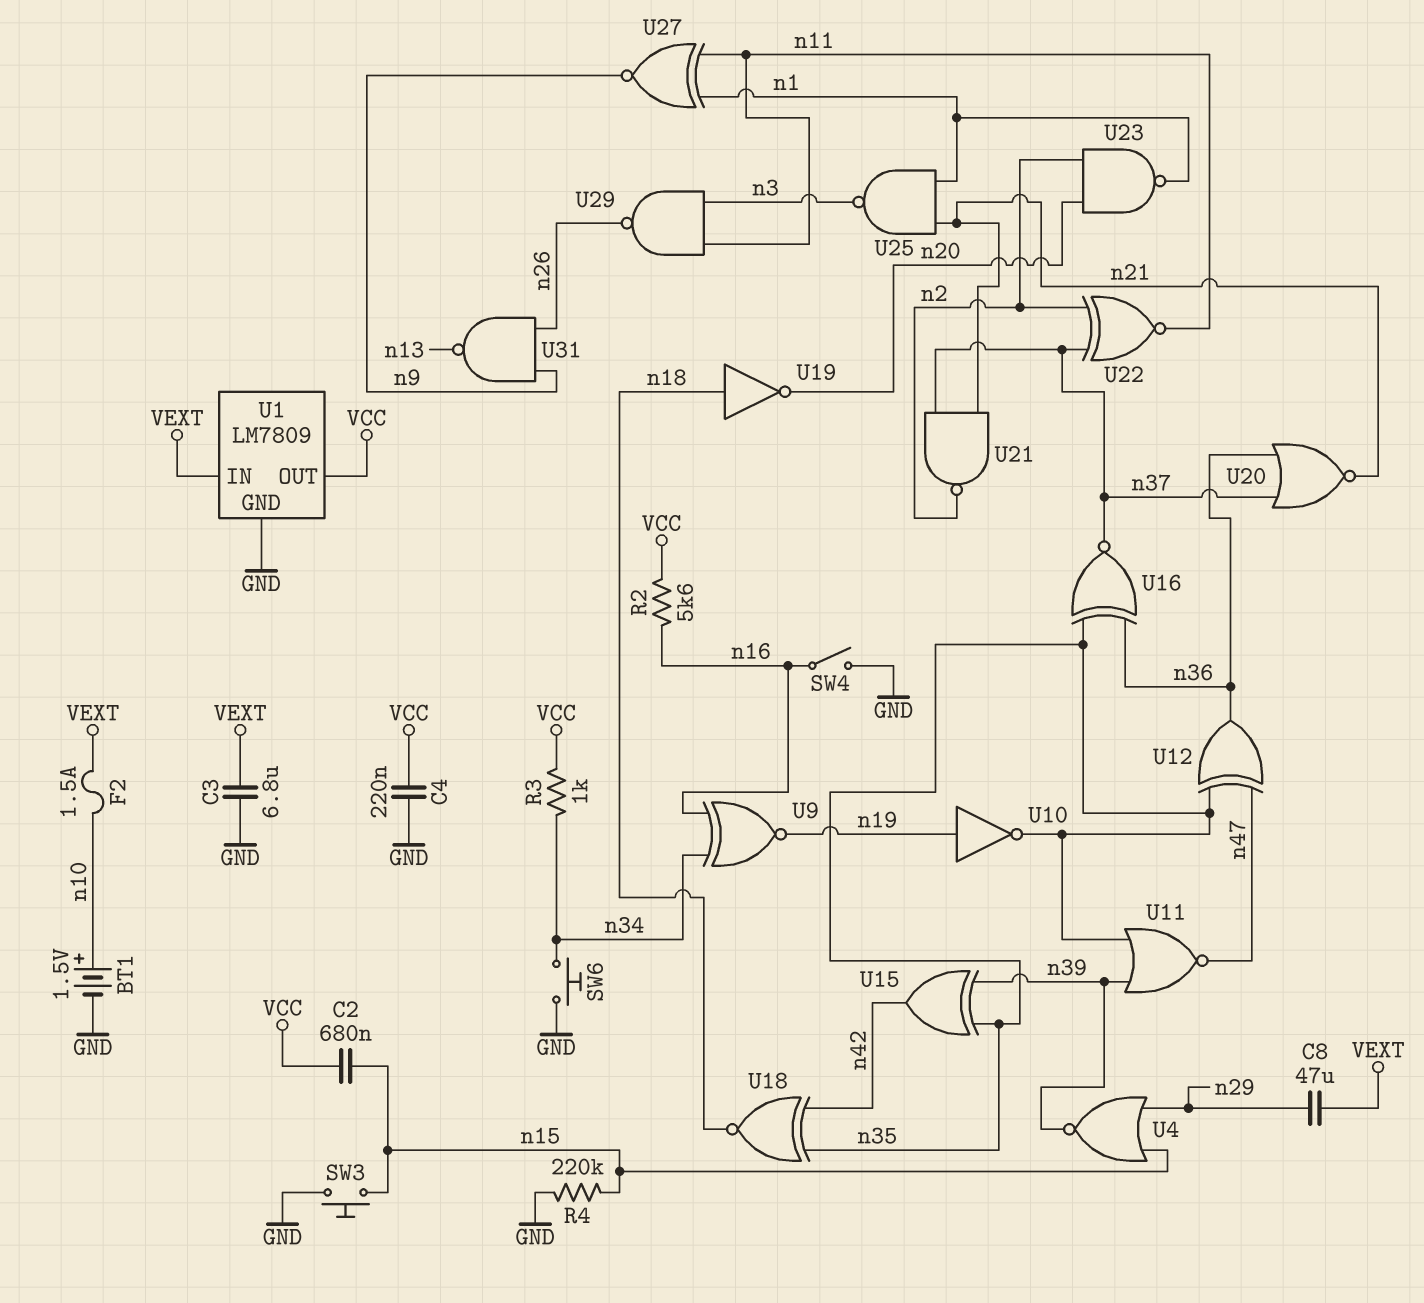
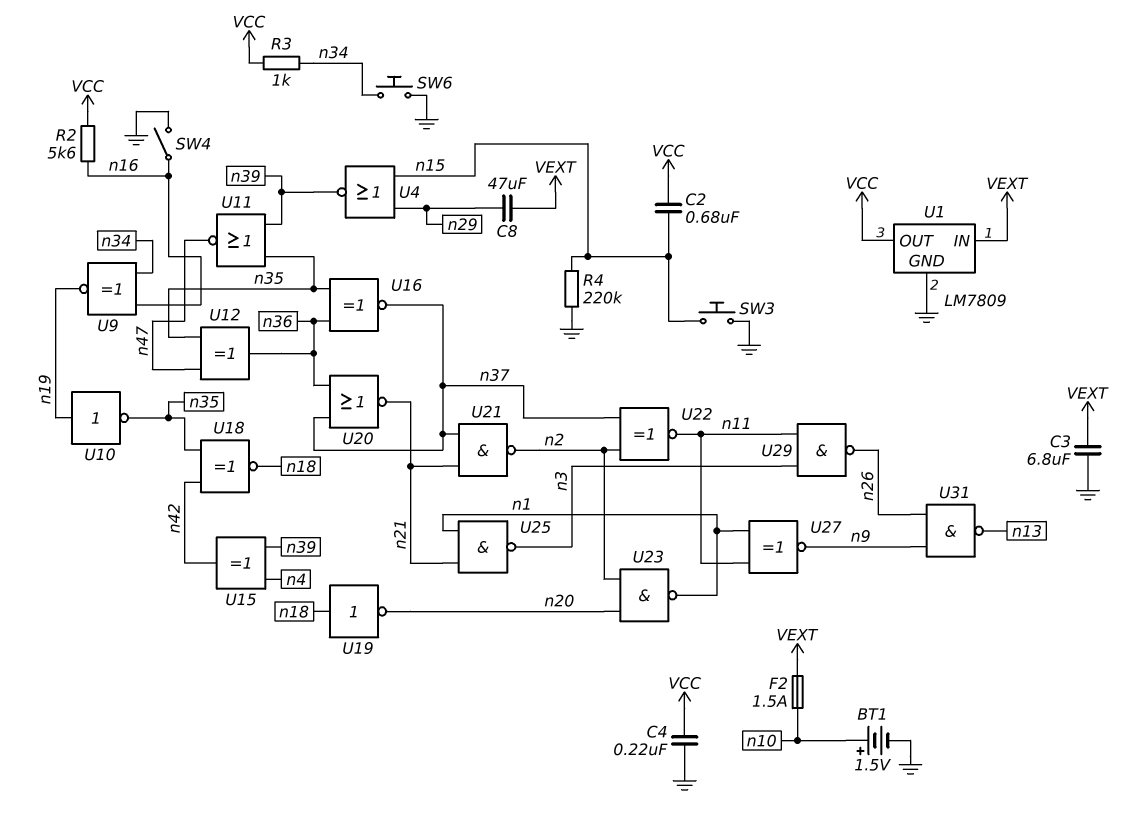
U15: XOR (in n35, in n39, out n42) -> XOR (in n4, in n39, out n42)

